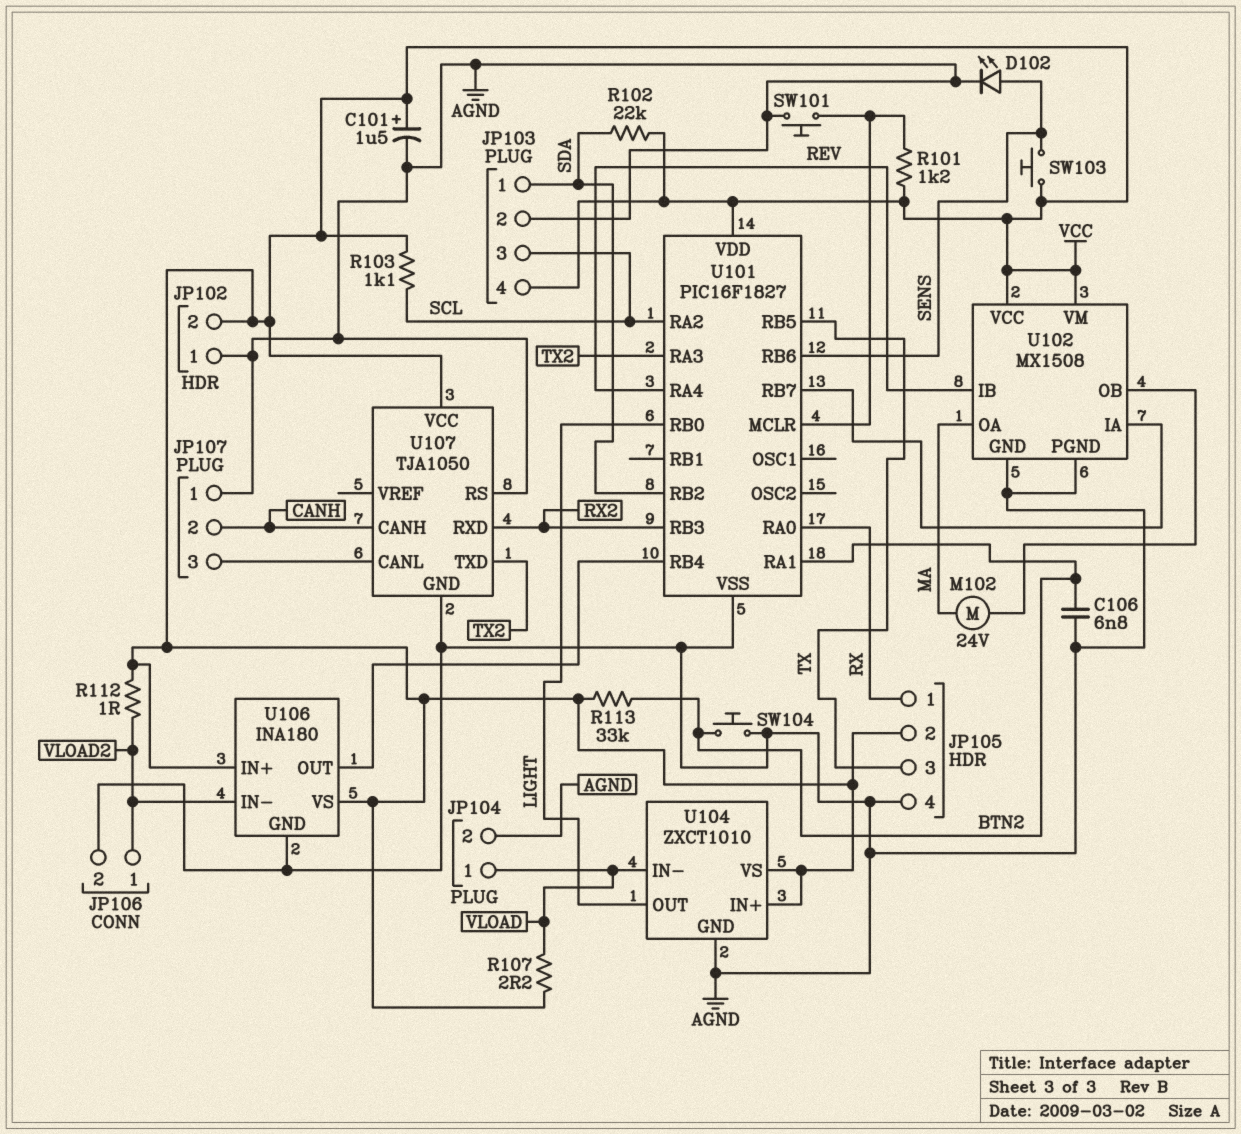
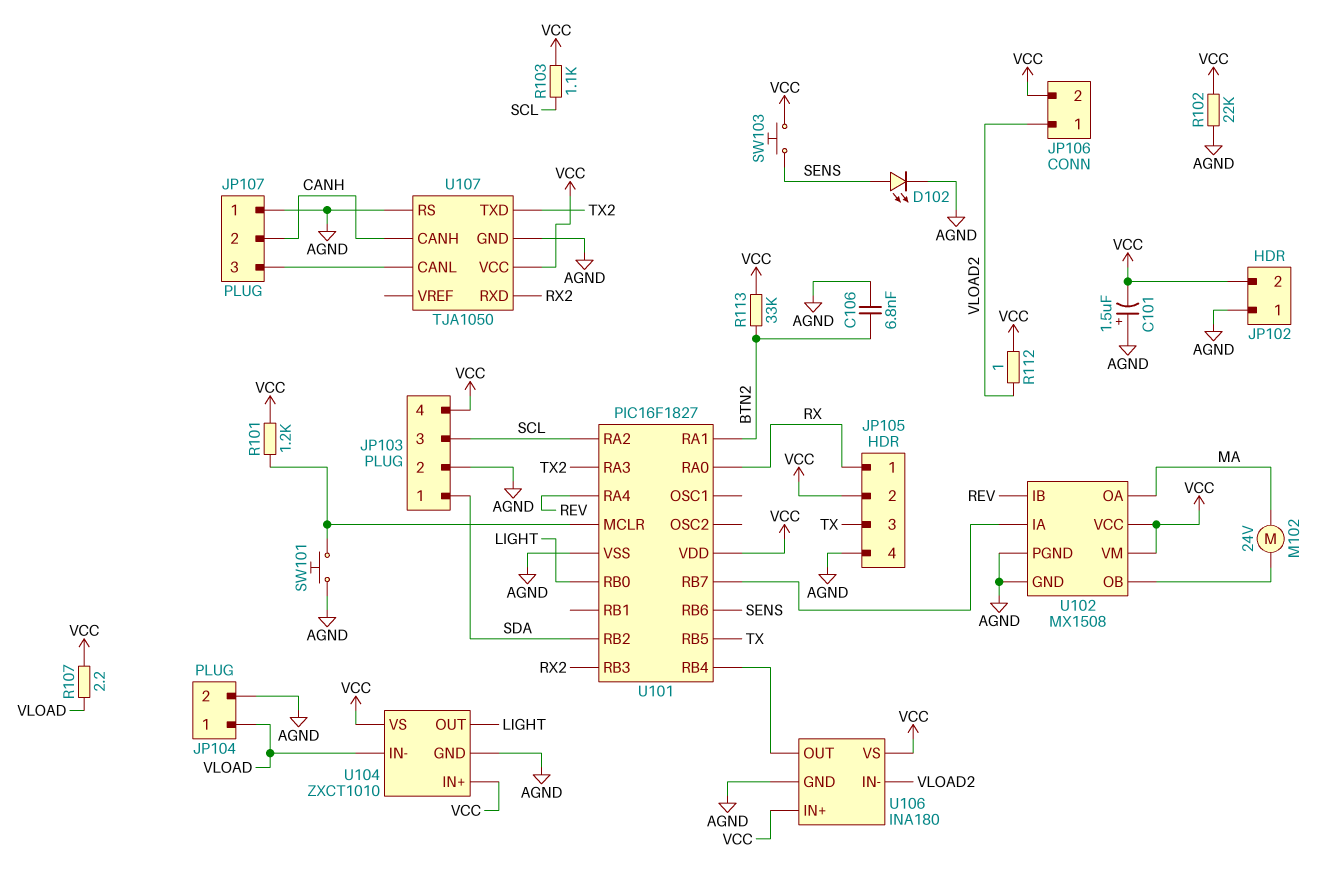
C101: 1.5uF (plus VCC, minus AGND) -> 1.5uF (plus AGND, minus VCC)
JP106 pin 2: AGND -> VCC
R102: 22k (SDA, VCC) -> 22k (AGND, VCC)
SW104: button (AGND, BTN2) -> none

